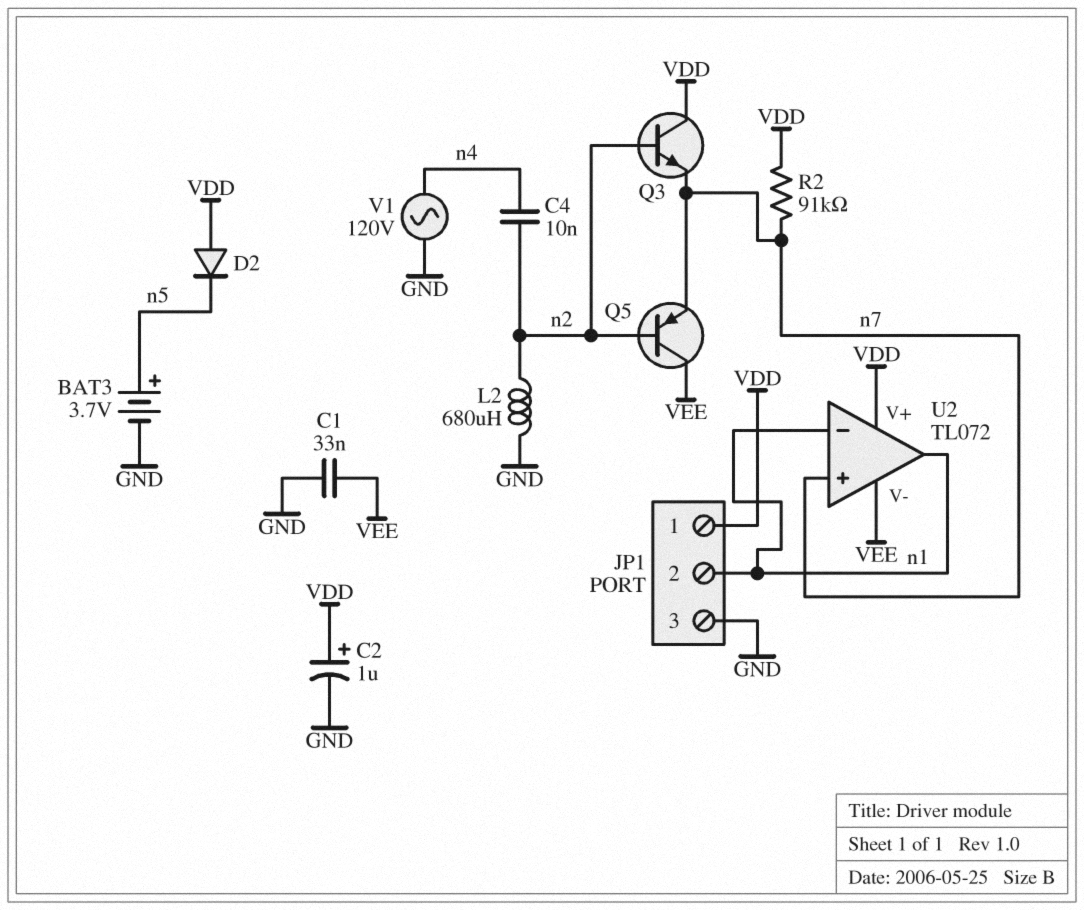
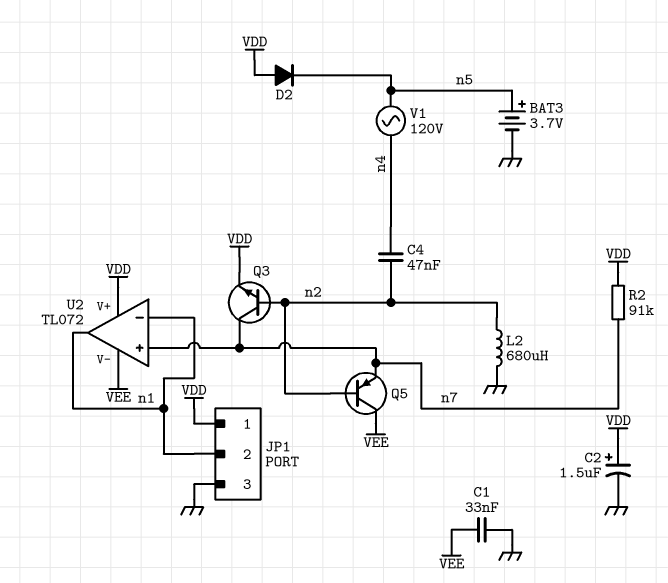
C2: 1uF (plus VDD, minus GND) -> 1.5uF (plus VDD, minus GND)
C4: 10nF (n2, n4) -> 47nF (n2, n4)
Q3: NPN (B n2, C VDD, E n7) -> NPN (B n2, C n7, E VDD)
V1: AC 120V (GND, n4) -> AC 120V (n4, n5)

